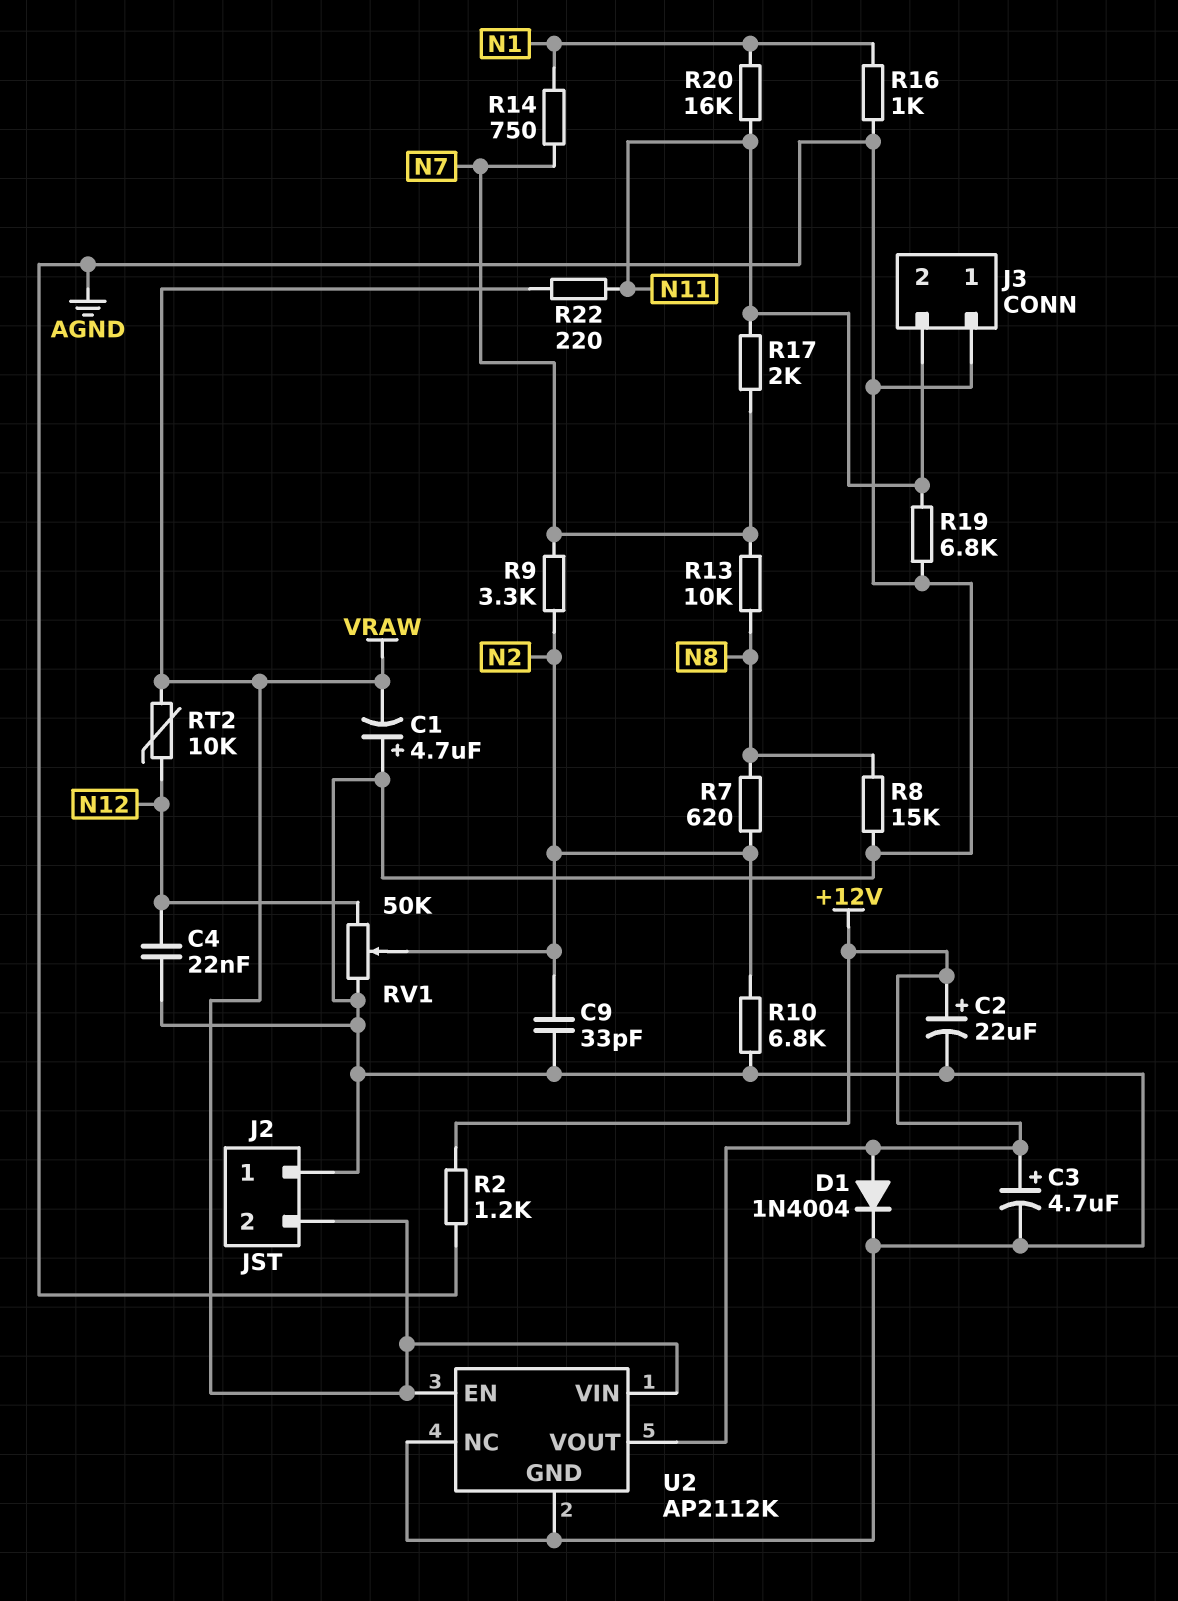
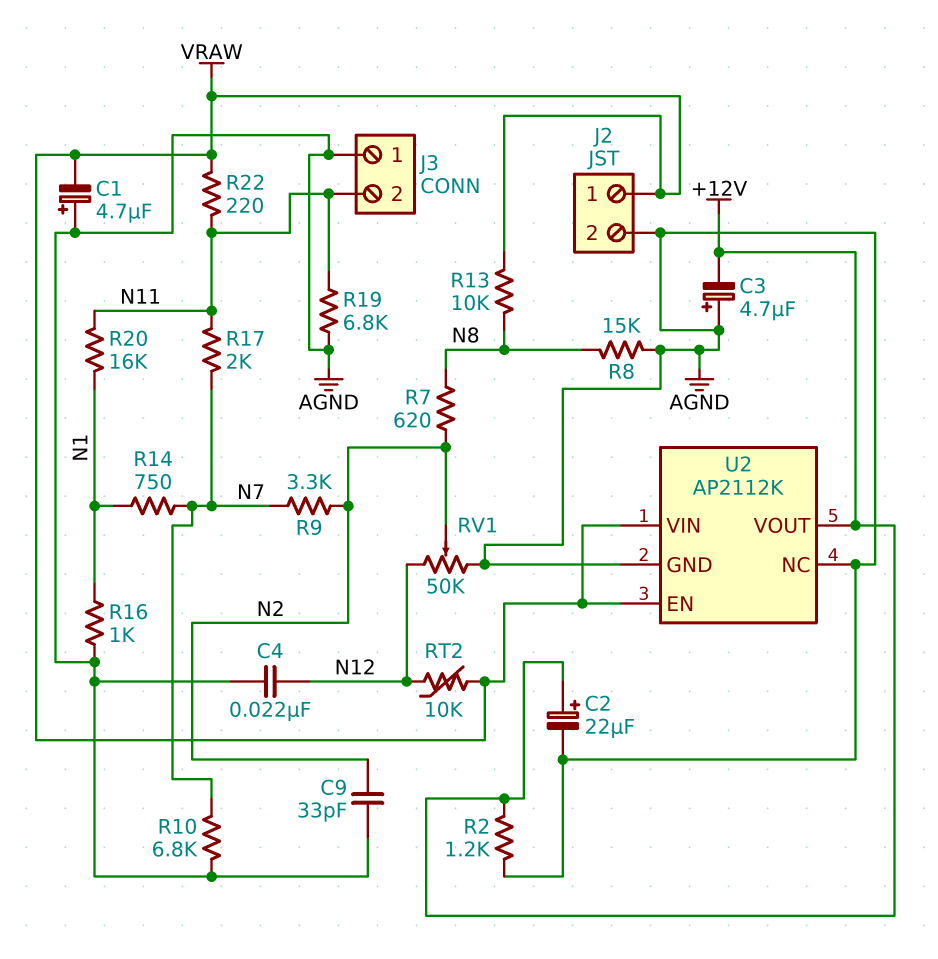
C3: 4.7uF (plus +12V, minus AGND) -> 4.7uF (plus AGND, minus +12V)
D1: diode 1N4004 (A +12V, K AGND) -> none
J2 pin 1: AGND -> VRAW
J2 pin 2: VRAW -> AGND
R10: 6.8k (AGND, N2) -> 6.8k (AGND, N7)
R13: 10k (N7, N8) -> 10k (N8, VRAW)

